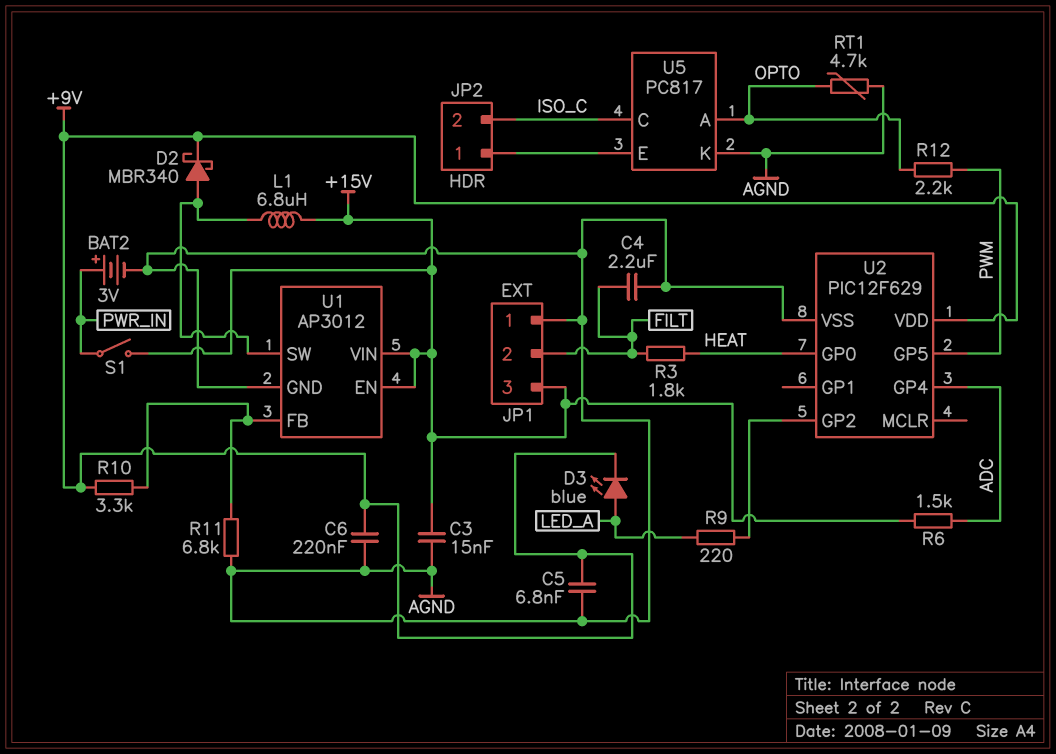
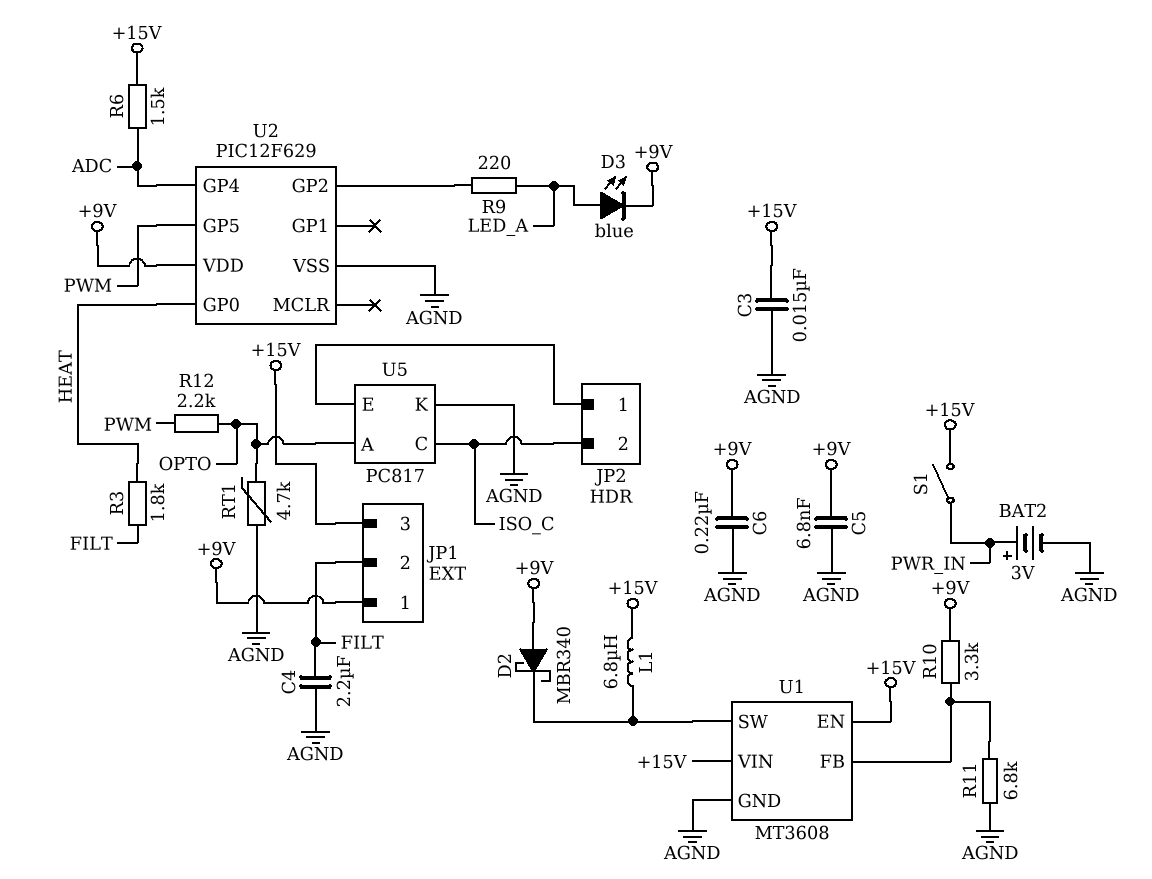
D2: schottky MBR340 (A U1/SW, K +9V) -> schottky MBR340 (A +9V, K U1/SW)
JP1 pin 1: AGND -> +9V
U1: AP3012 -> MT3608

